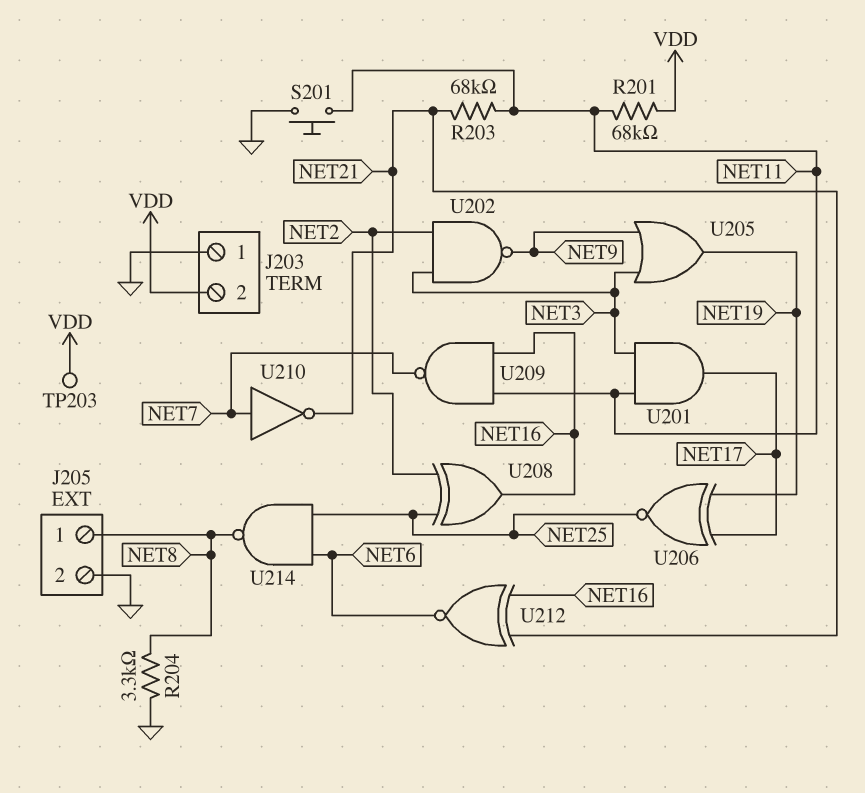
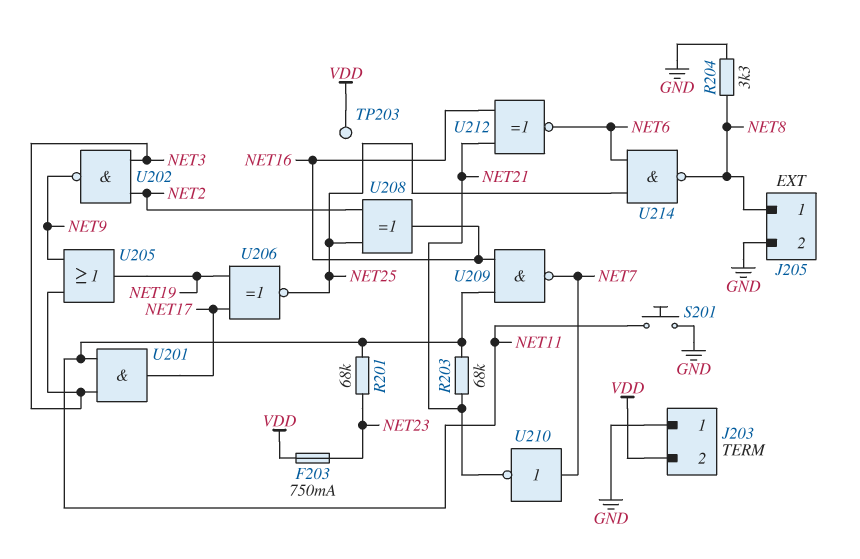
F203: none -> 750mA (NET23, VDD)
R201: 68k (NET11, VDD) -> 68k (NET11, NET23)

